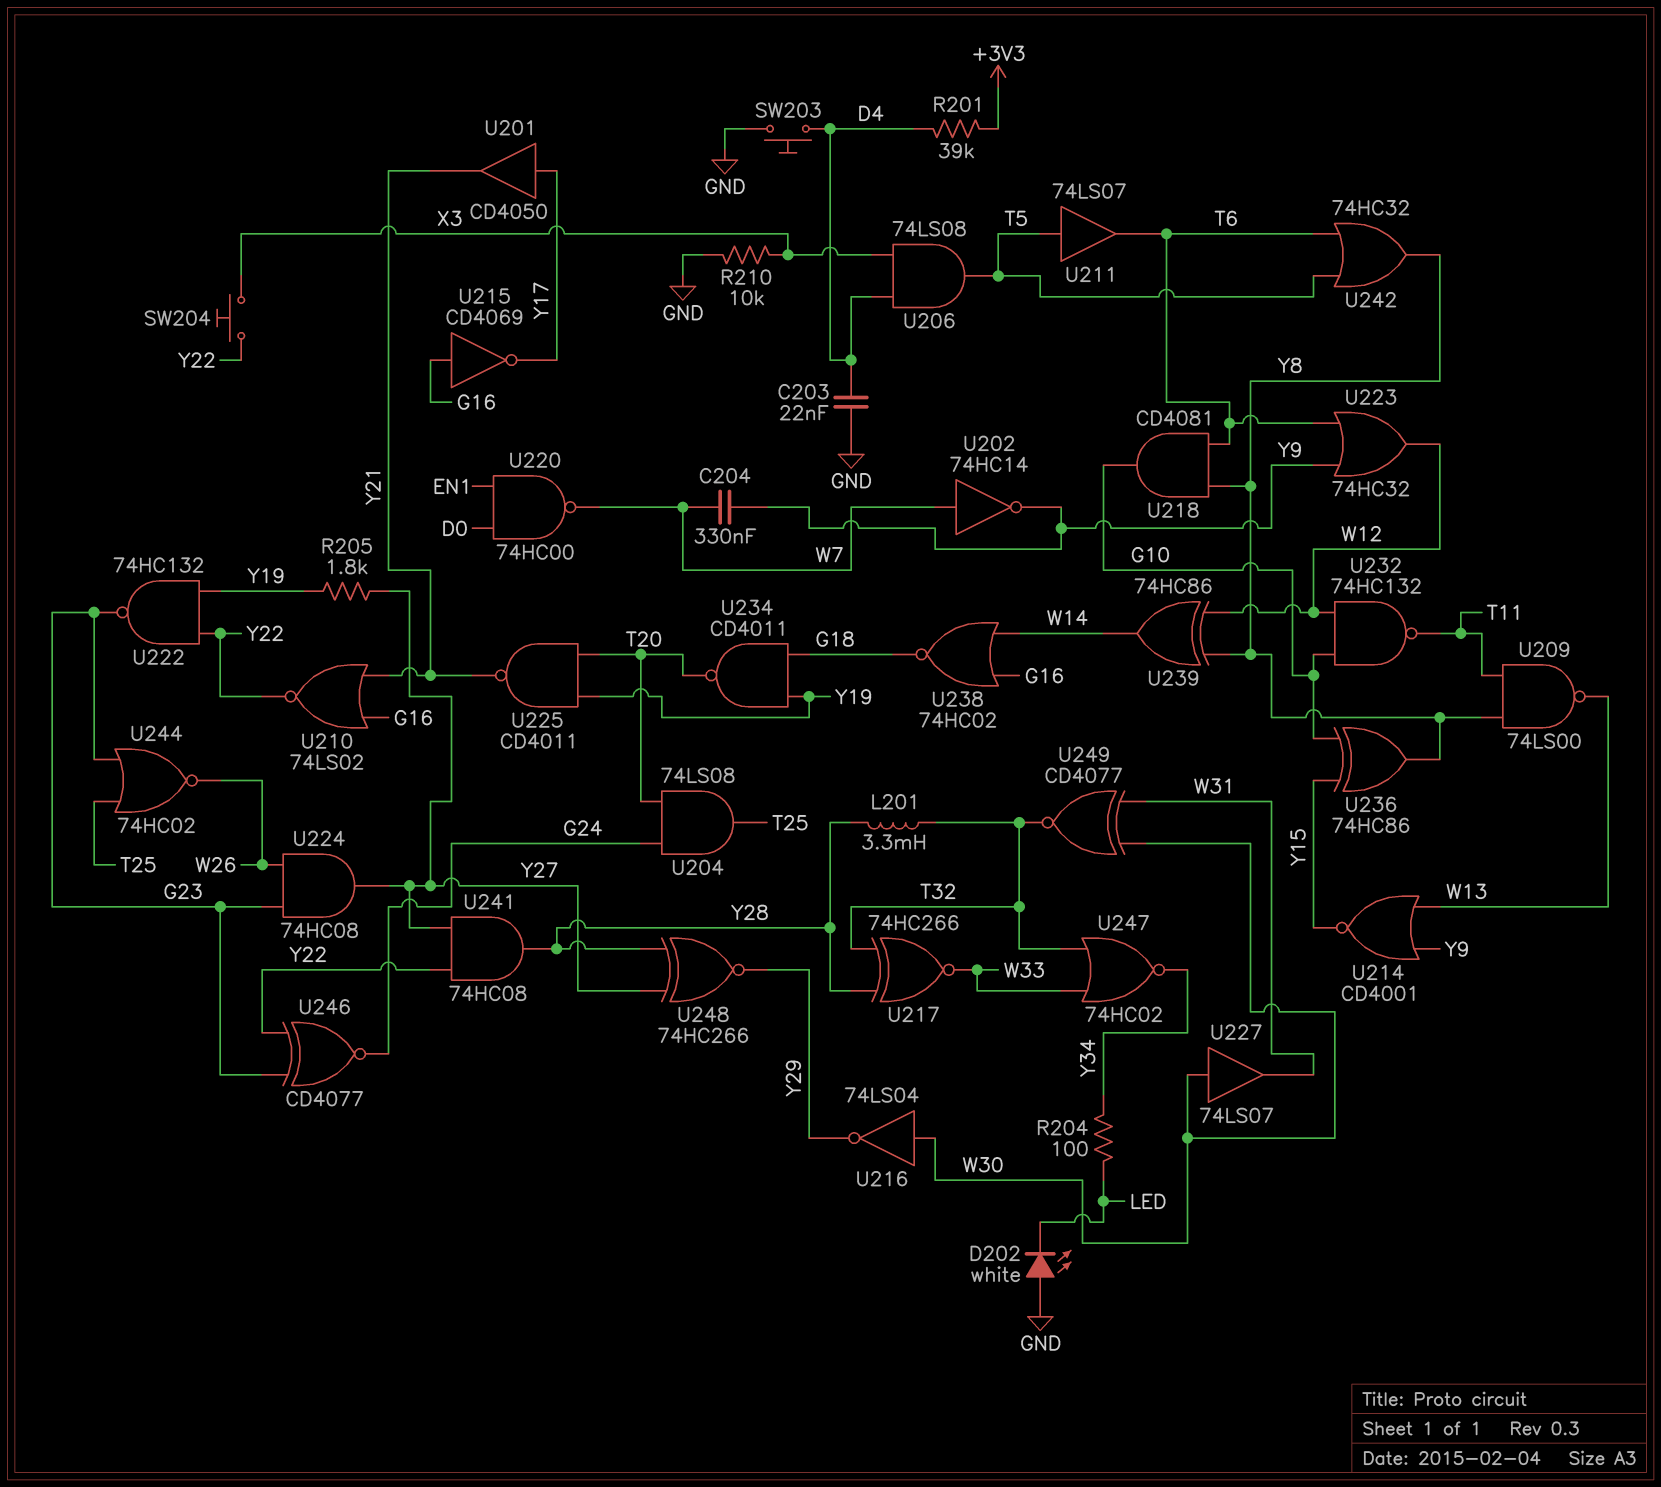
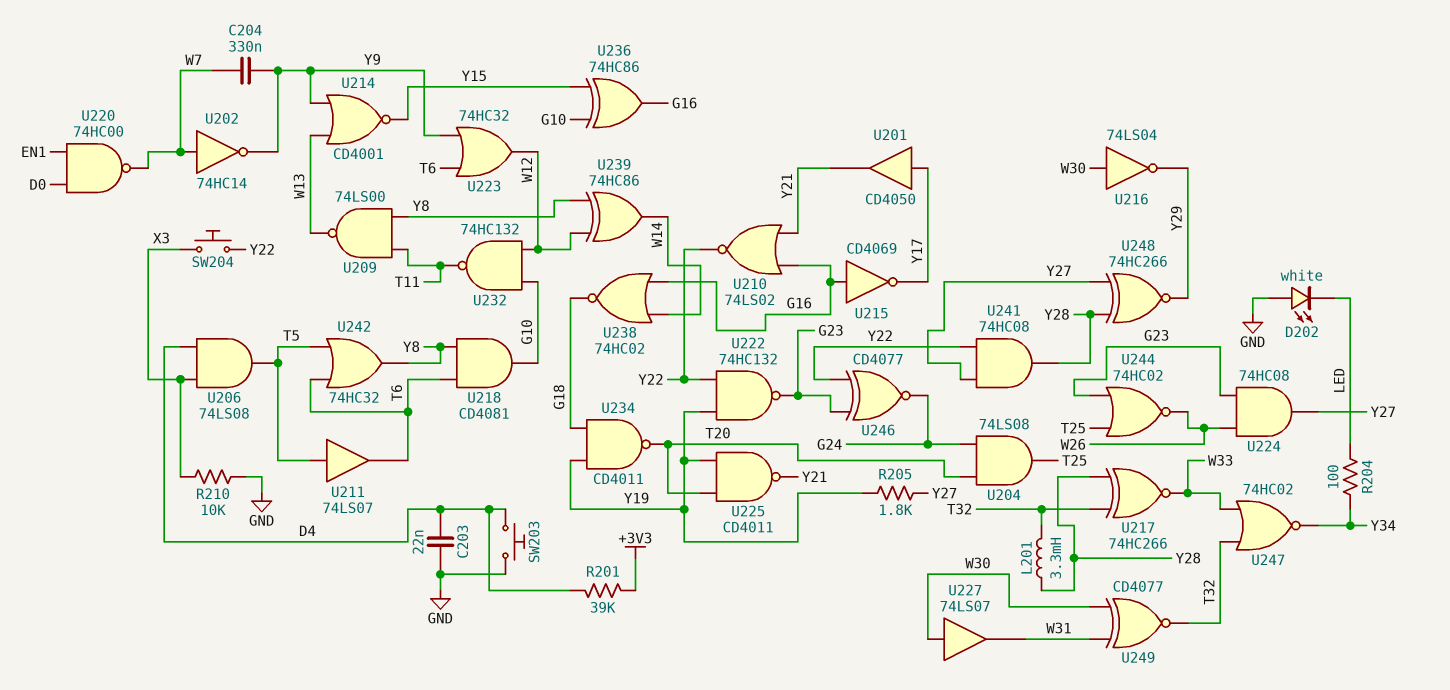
U236: XOR 74HC86 (in G10, in Y15, out Y8) -> XOR 74HC86 (in G10, in Y15, out G16)

